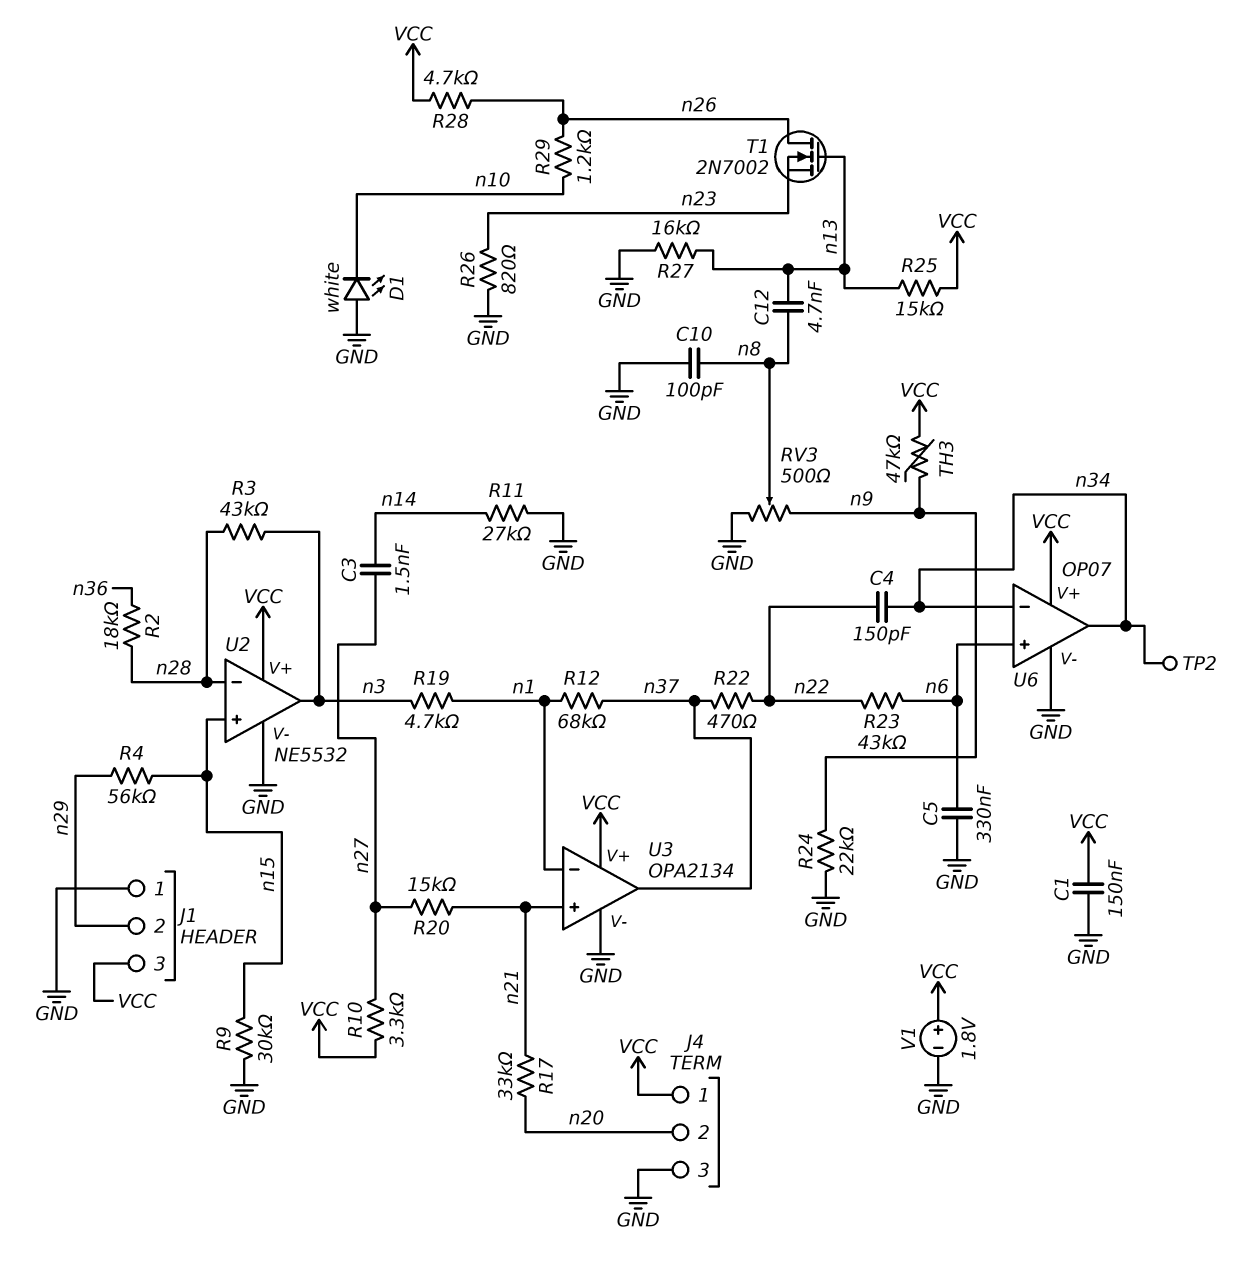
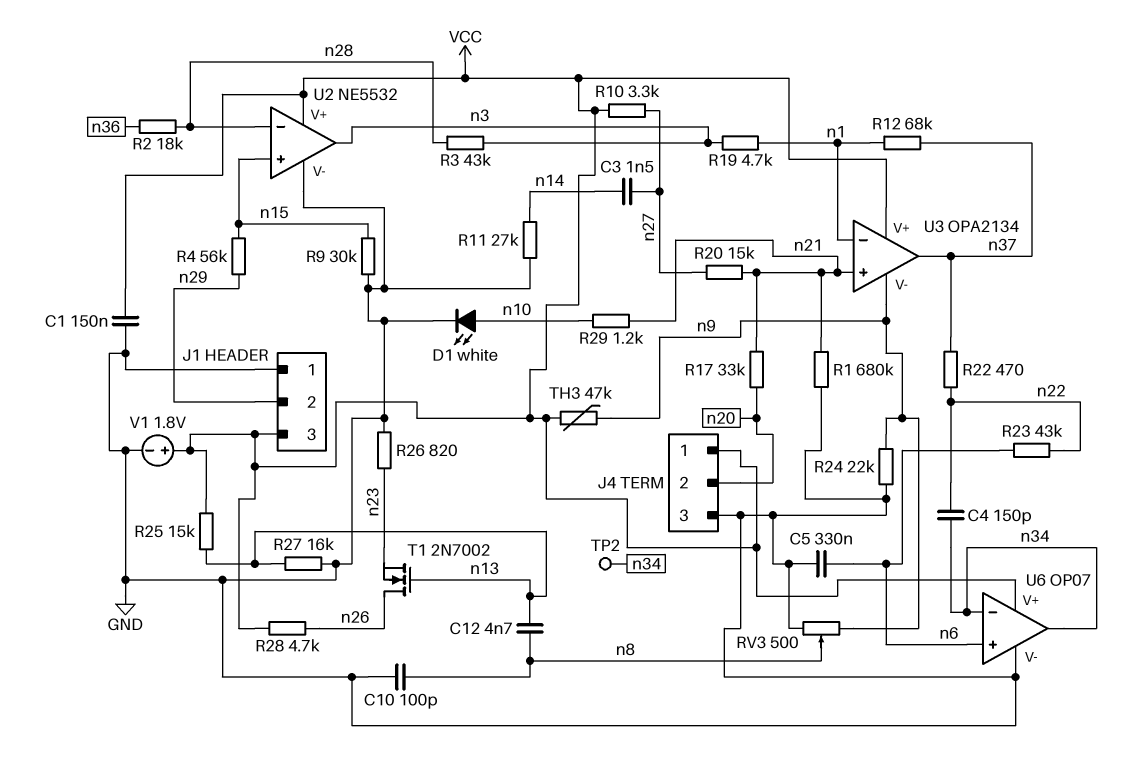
D1: LED white (A GND, K n10) -> LED white (A n10, K GND)
R1: none -> 680k (GND, n21)
R29: 1.2k (n10, n26) -> 1.2k (n10, n21)
U3 pin V-: GND -> n9

